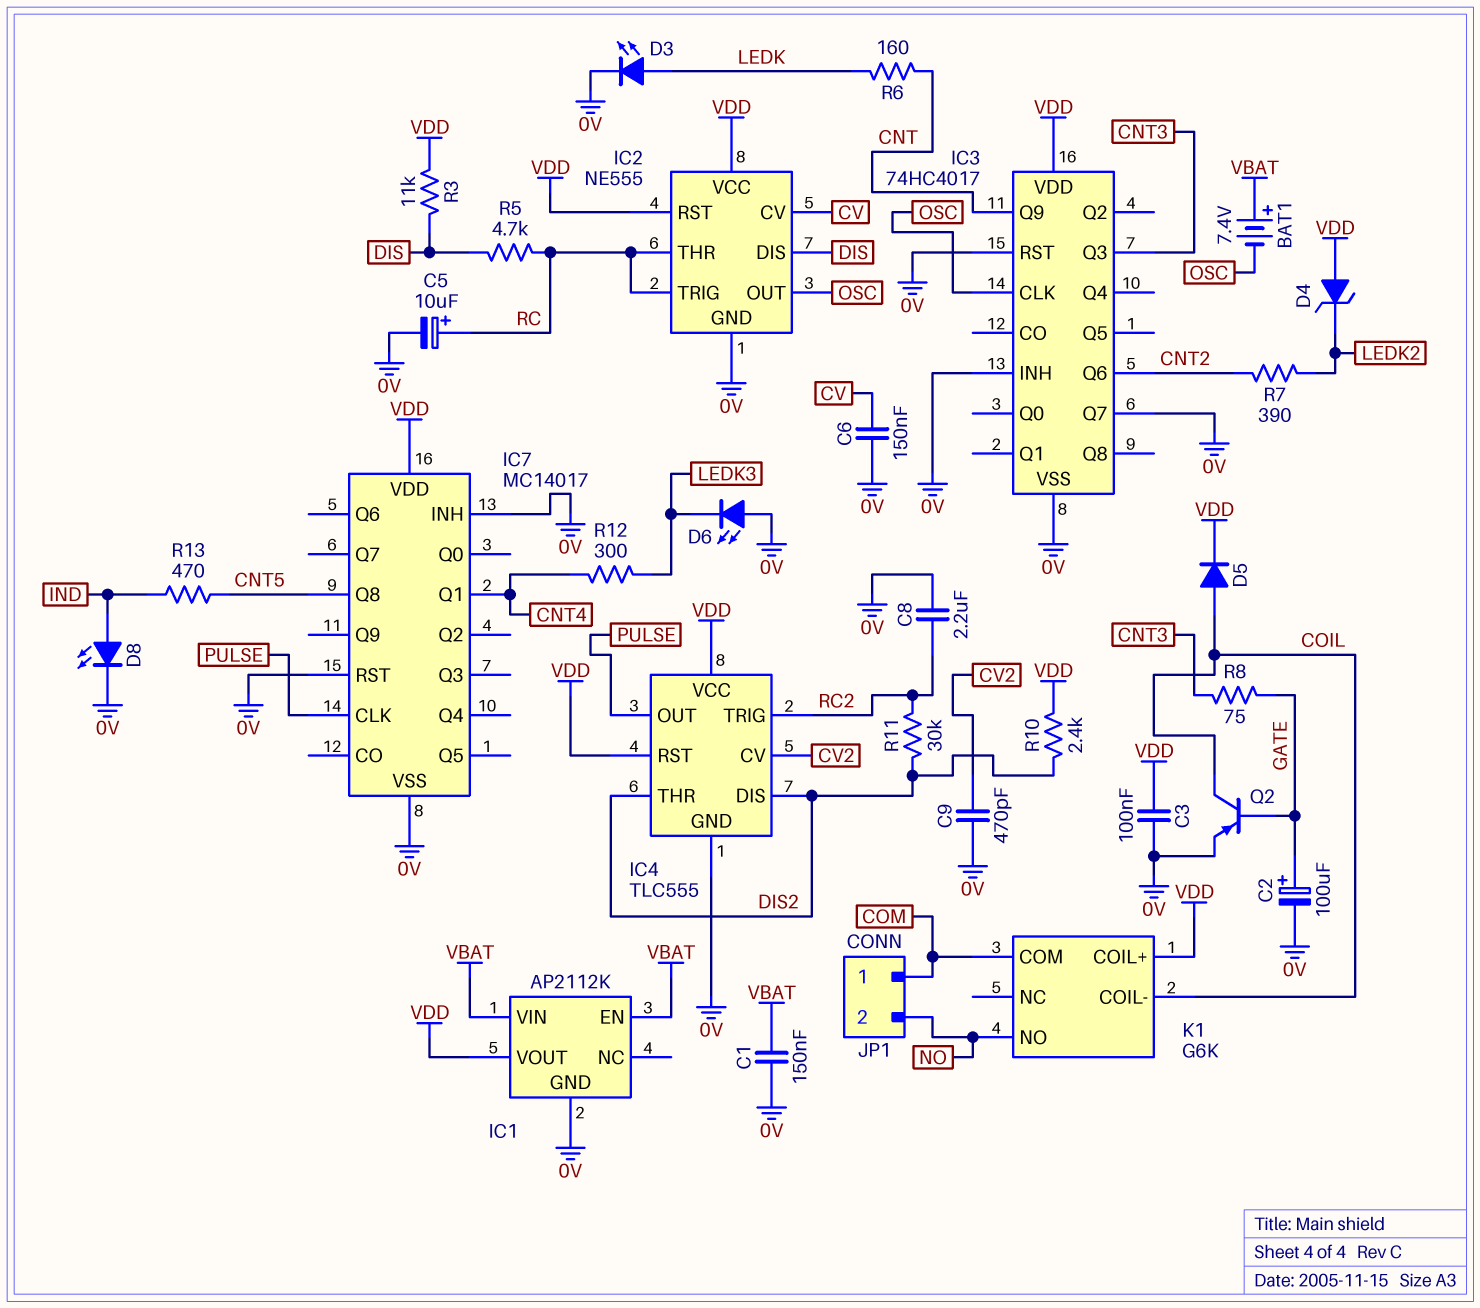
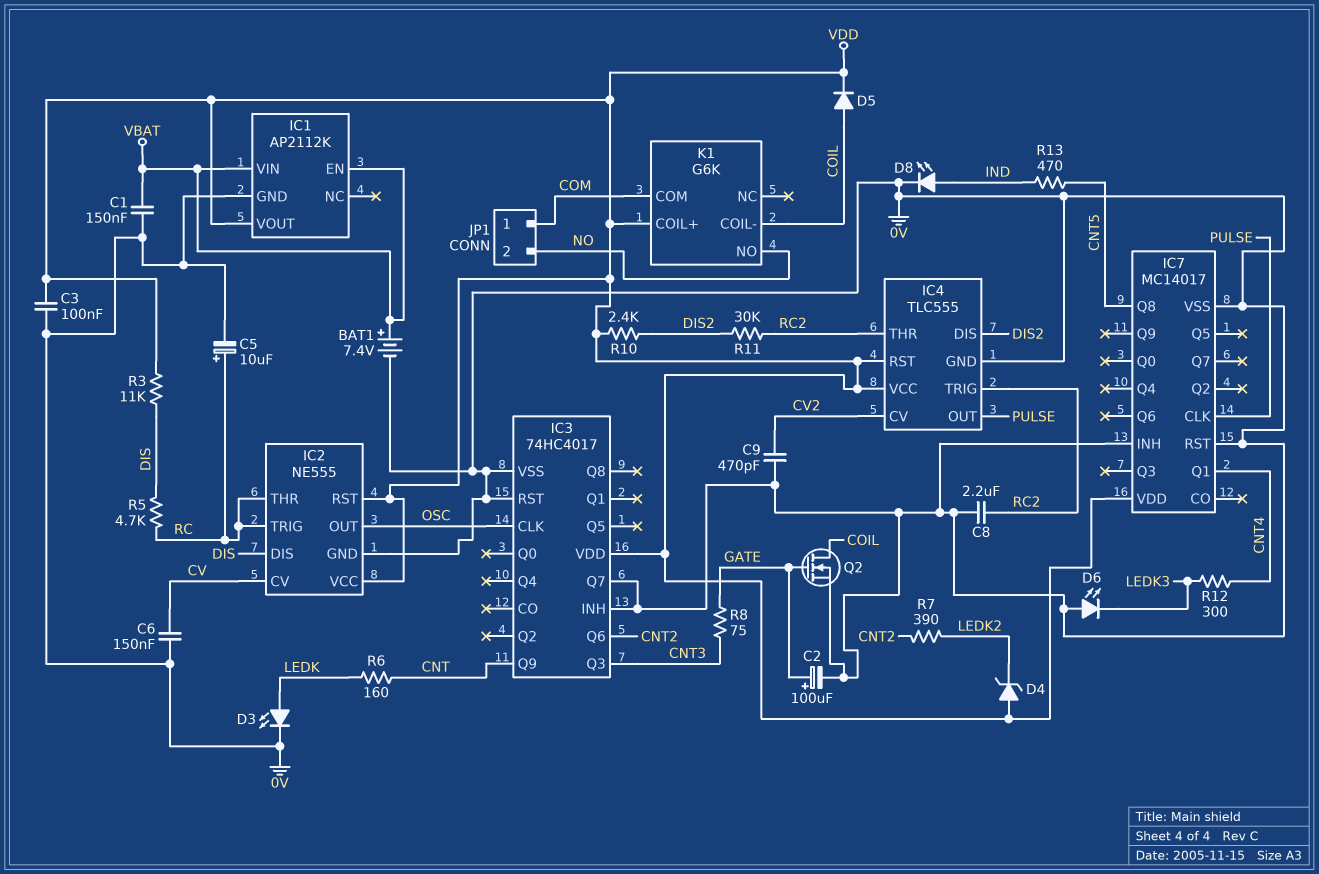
BAT1: 7.4V (plus VBAT, minus OSC) -> 7.4V (plus VBAT, minus 0V)
IC4 pin THR: DIS2 -> RC2
Q2: PNP (B GATE, C COIL, E 0V) -> NMOS (G GATE, D COIL, S 0V)

